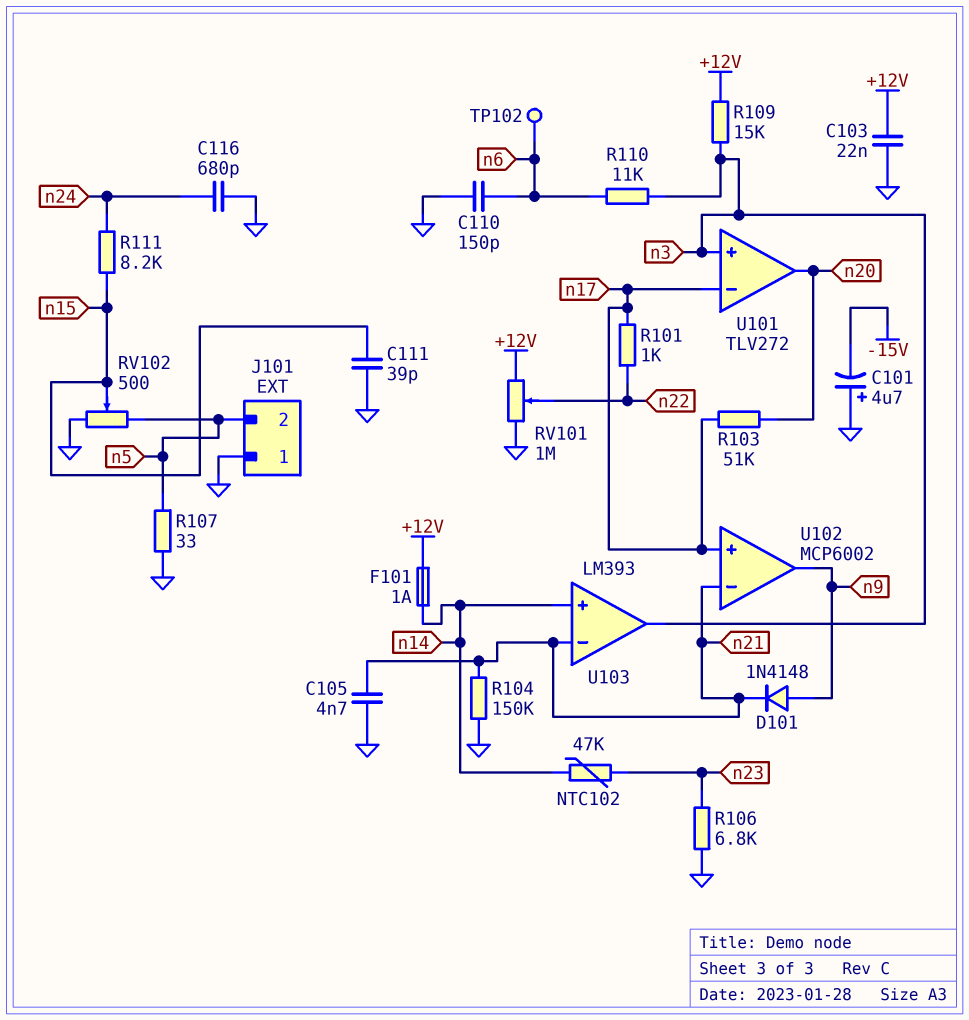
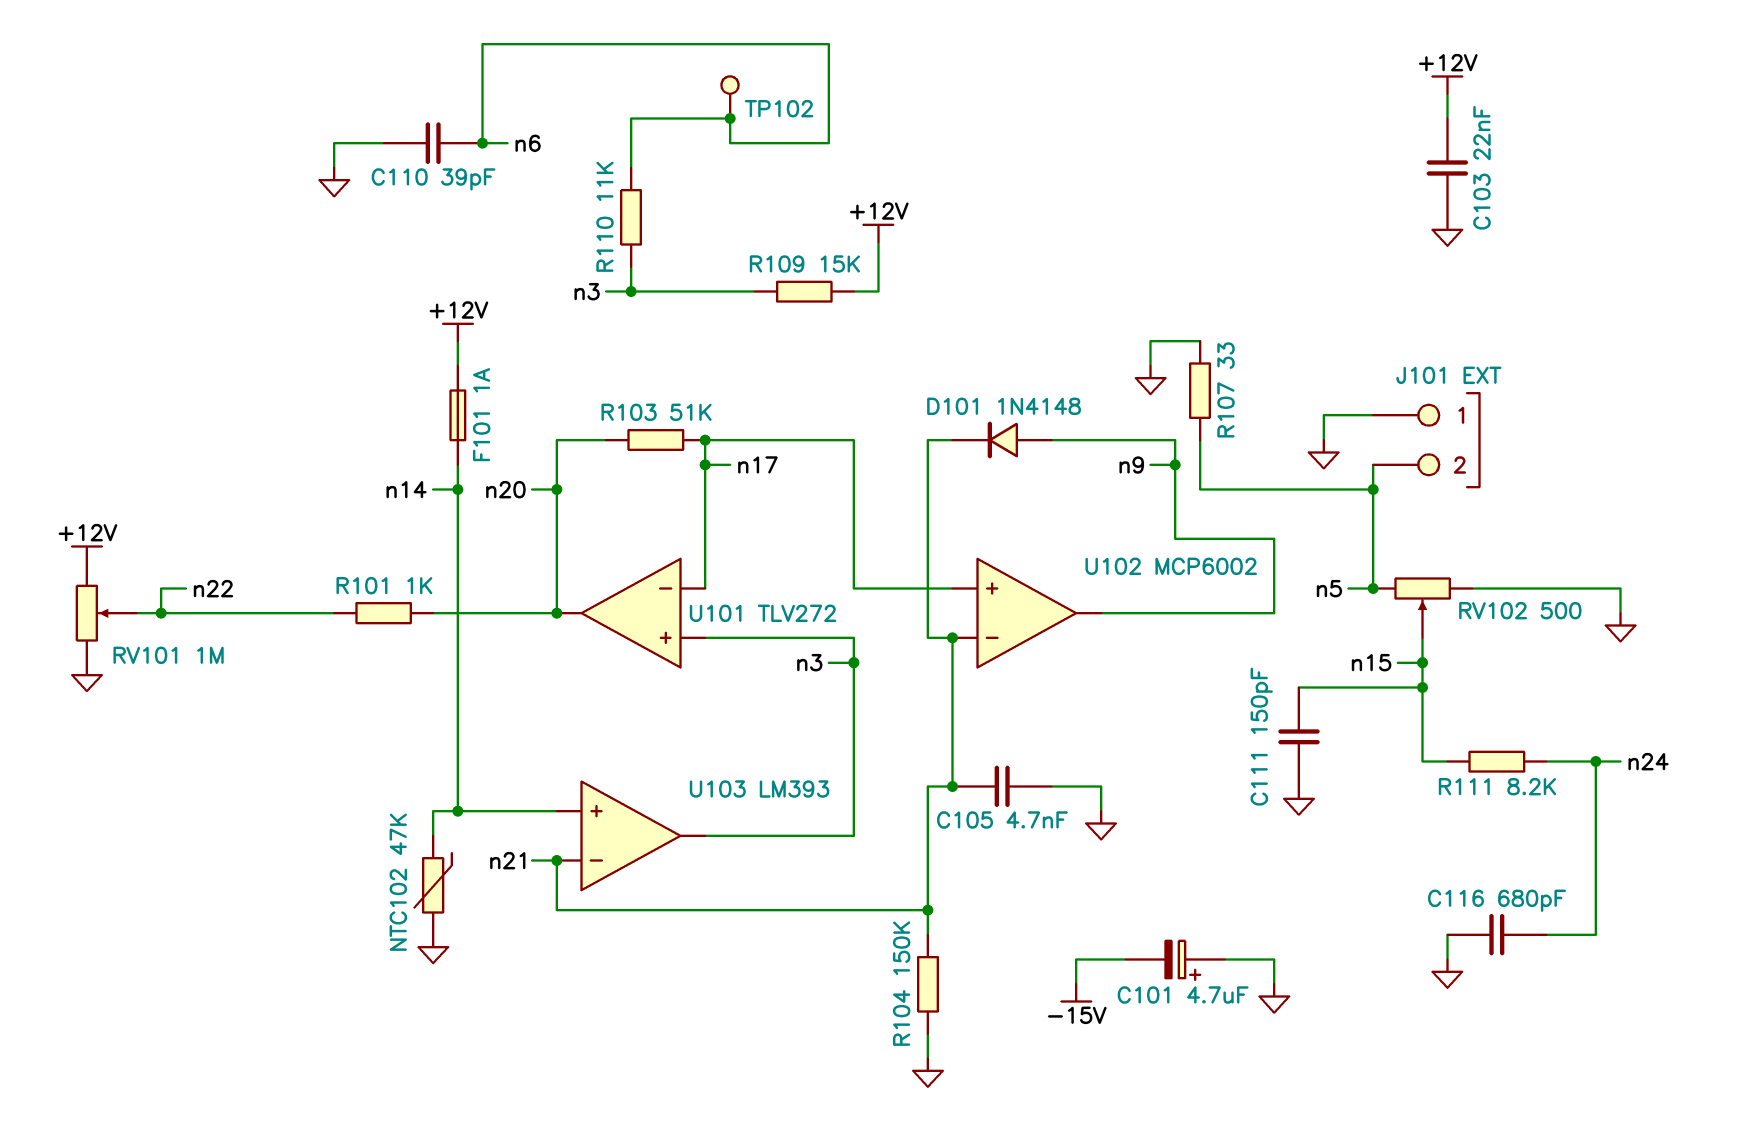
C110: 150pF (GND, n6) -> 39pF (GND, n6)
C111: 39pF (GND, n15) -> 150pF (GND, n15)
NTC102: 47k (n14, n23) -> 47k (GND, n14)
R101: 1k (n17, n22) -> 1k (n20, n22)
R106: 6.8k (GND, n23) -> none

